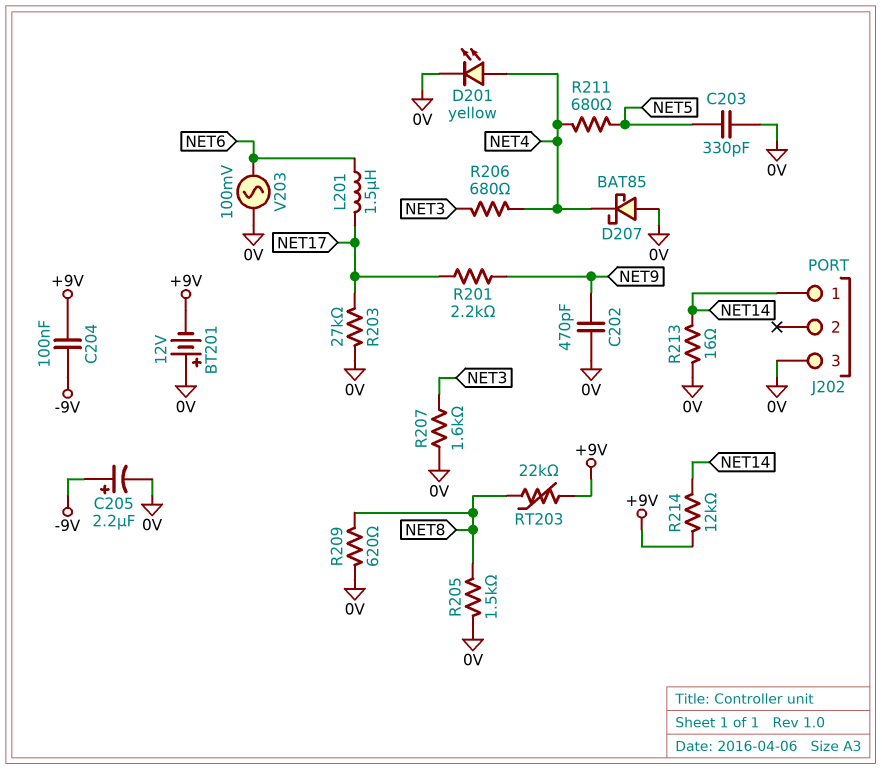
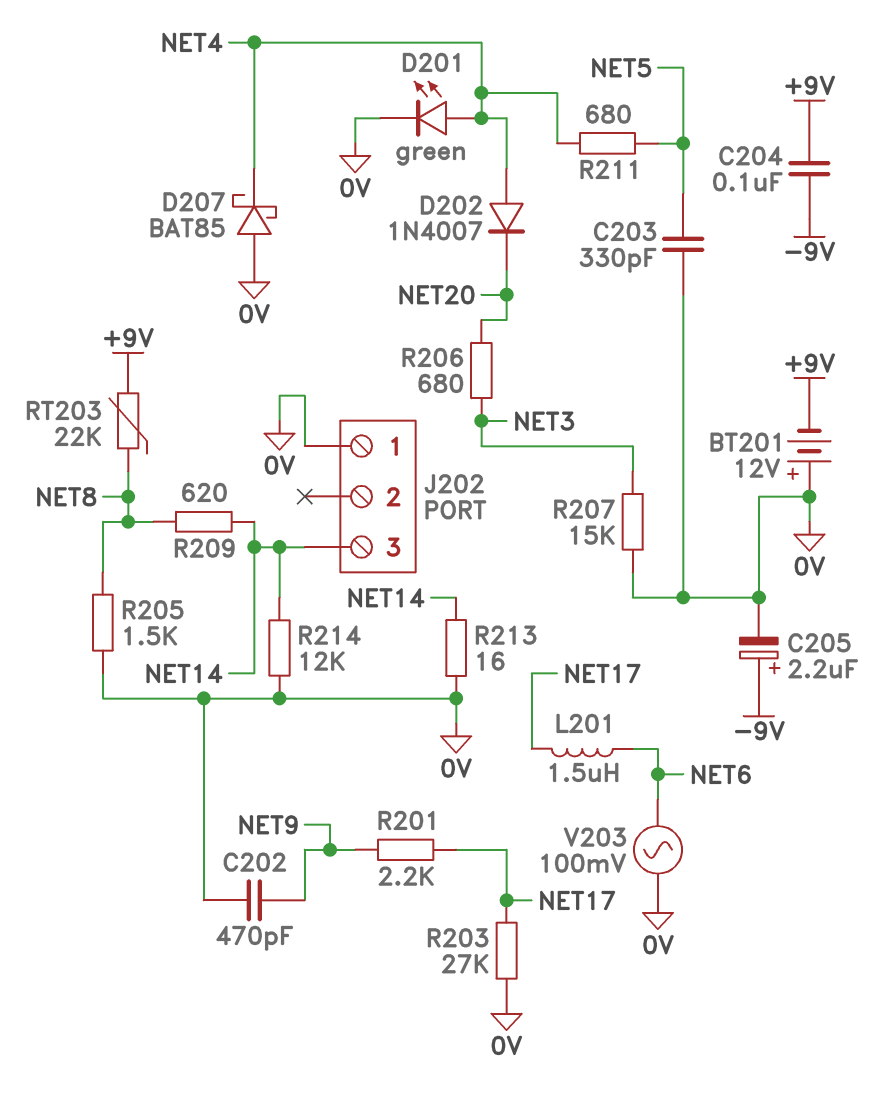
D201: LED yellow (A NET4, K 0V) -> LED green (A NET4, K 0V)
D202: none -> diode 1N4007 (A NET4, K NET20)
J202 pin 1: NET14 -> 0V
J202 pin 3: 0V -> NET14
R206: 680 (NET3, NET4) -> 680 (NET3, NET20)
R207: 1.6k (0V, NET3) -> 15k (0V, NET3)
R209: 620 (0V, NET8) -> 620 (NET8, NET14)
R214: 12k (+9V, NET14) -> 12k (0V, NET14)

